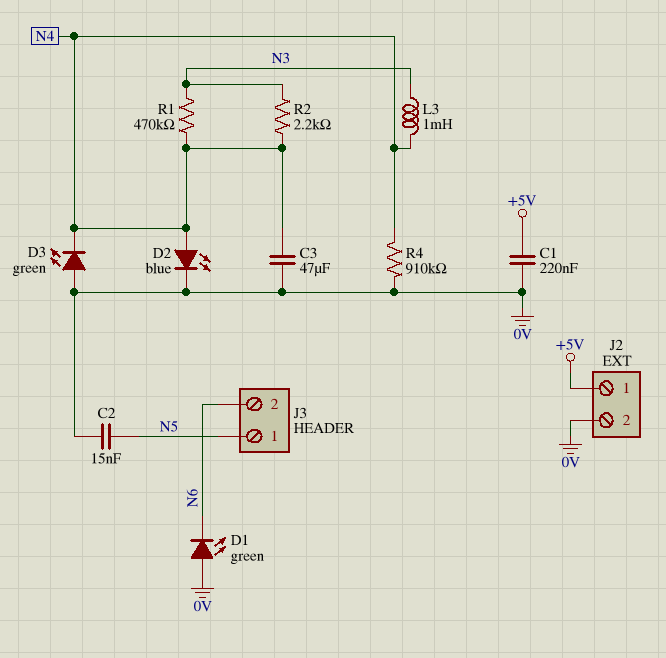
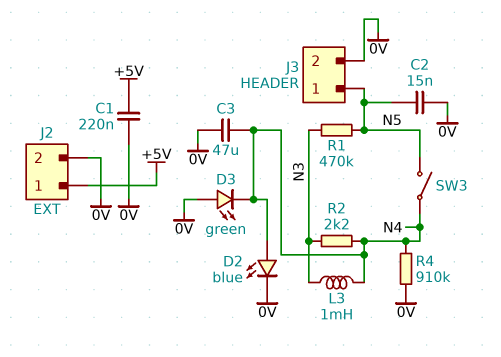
D1: LED green (A 0V, K N6) -> none
J3 pin 2: N6 -> 0V
R1: 470k (N3, N4) -> 470k (N3, N5)
SW3: none -> switch (N4, N5)

